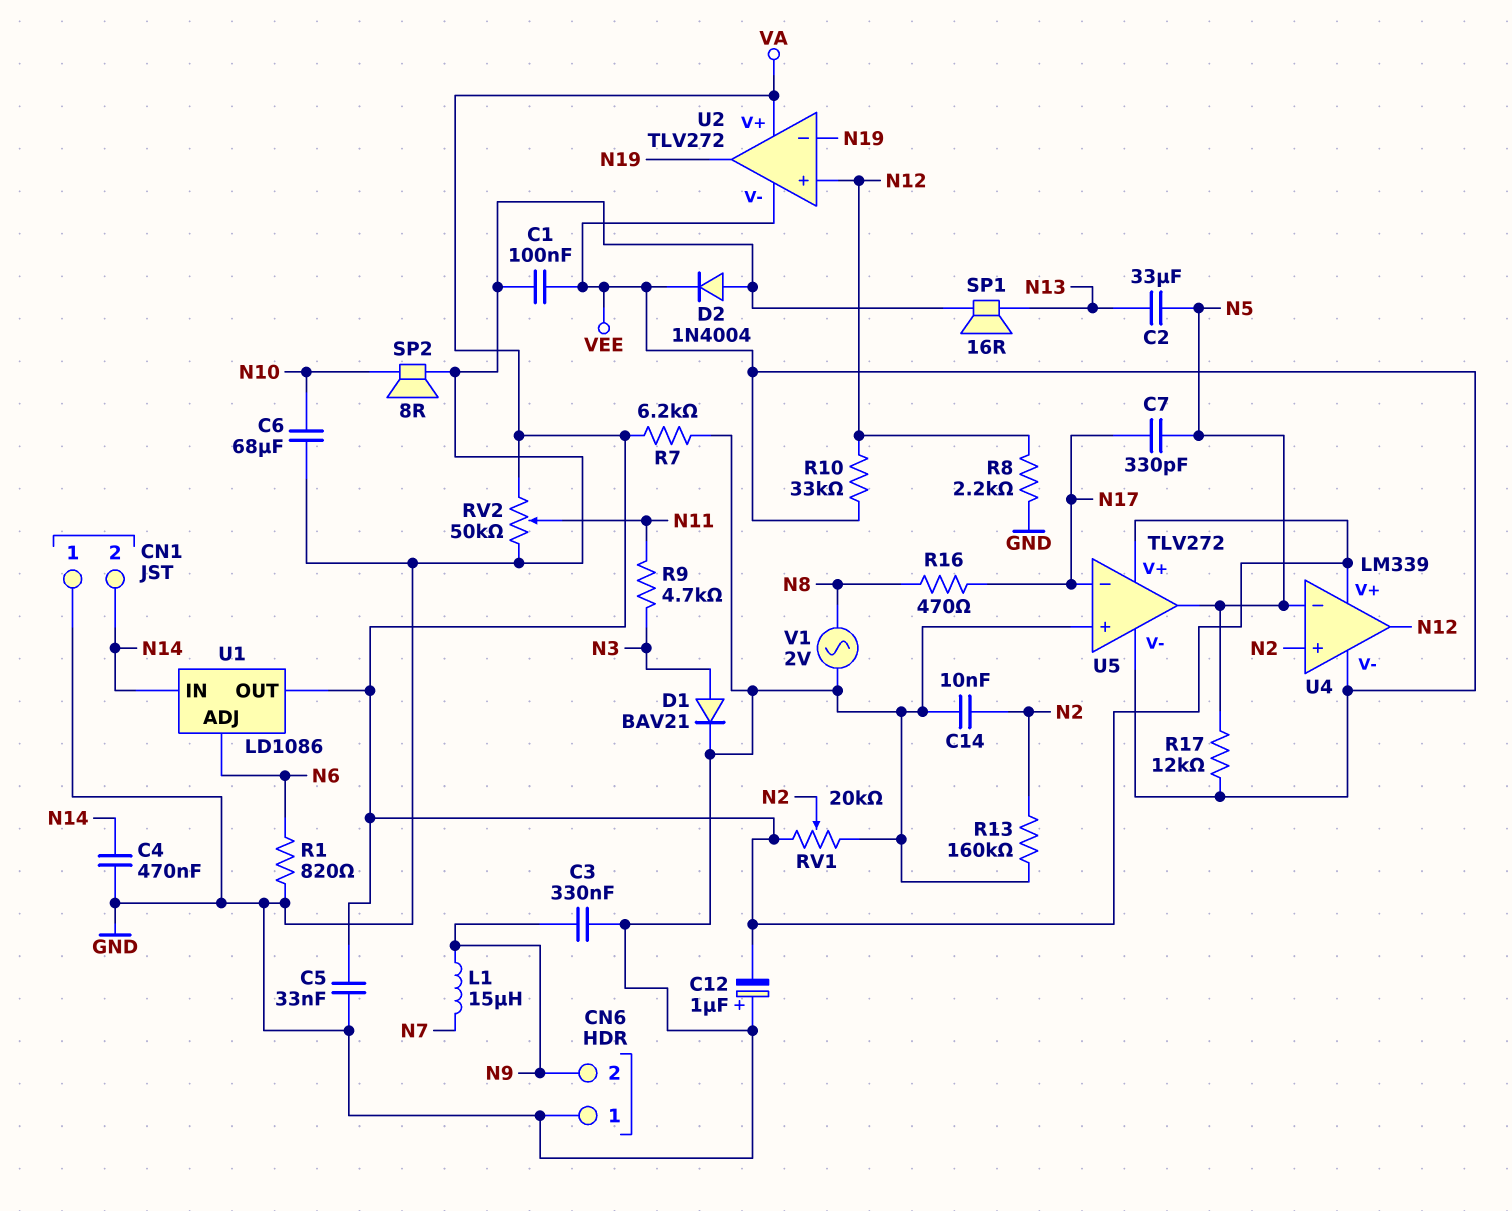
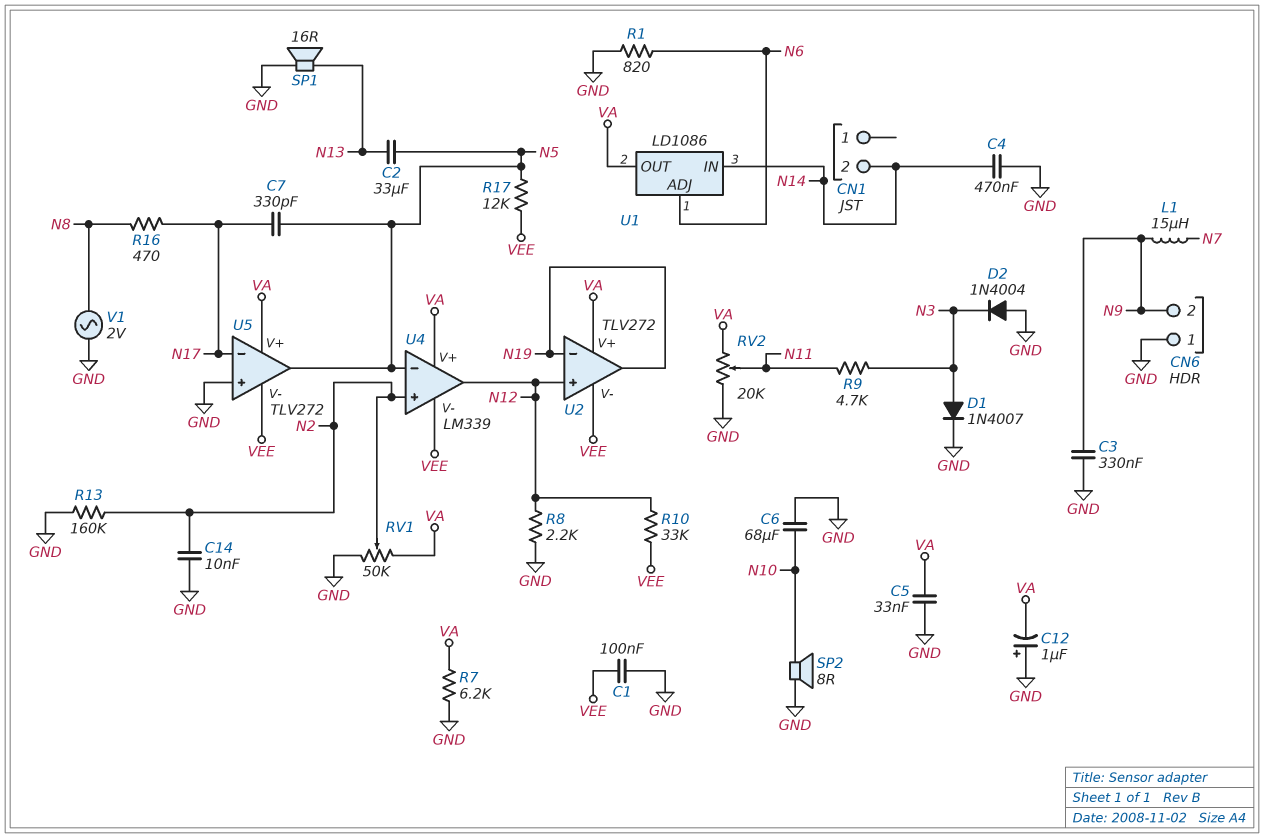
CN1 pin 1: GND -> none
D1: diode BAV21 (A N3, K GND) -> diode 1N4007 (A N3, K GND)
D2: diode 1N4004 (A GND, K VEE) -> diode 1N4004 (A GND, K N3)
RV1: 20k (GND, VA, wiper N2) -> 50k (GND, VA, wiper N2)
RV2: 50k (GND, VA, wiper N11) -> 20k (GND, VA, wiper N11)

